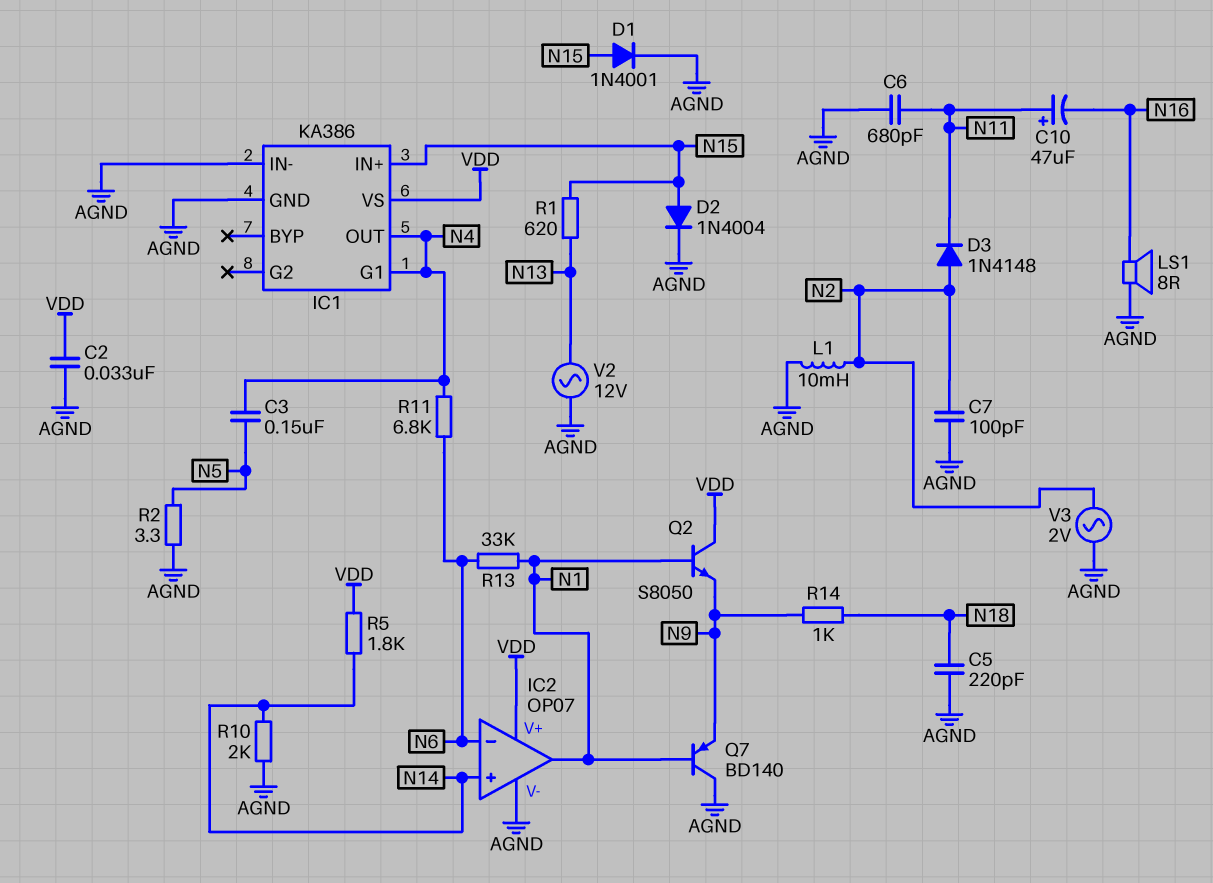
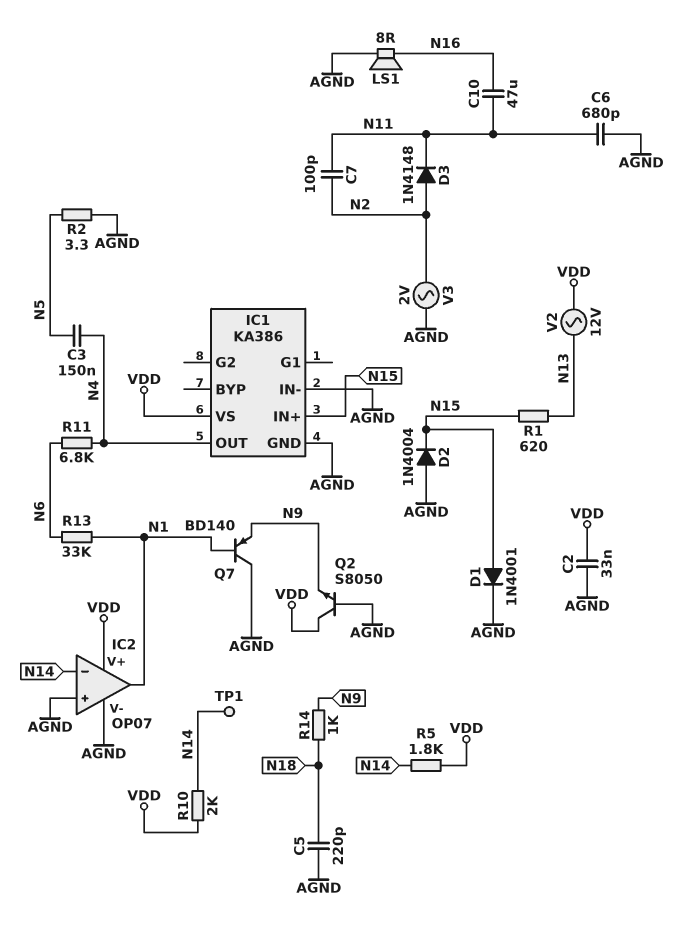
C7: 100pF (AGND, N2) -> 100pF (N2, N11)
C10: 47uF (plus N11, minus N16) -> 47uF (N11, N16)
D2: diode 1N4004 (A N15, K AGND) -> diode 1N4004 (A AGND, K N15)
IC1 pin G1: N4 -> none
IC2 pin in+: N14 -> AGND
IC2 pin in-: N6 -> N14
L1: 10mH (AGND, N2) -> none
Q2: NPN S8050 (B N1, C VDD, E N9) -> NPN S8050 (B AGND, C VDD, E N9)
R10: 2k (AGND, N14) -> 2k (N14, VDD)
TP1: none -> test point (N14)
V2: AC 12V (AGND, N13) -> AC 12V (N13, VDD)

